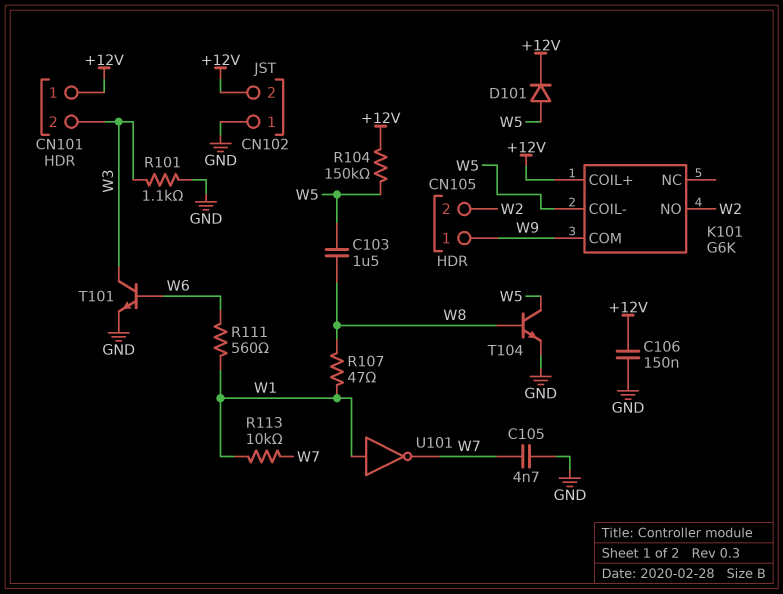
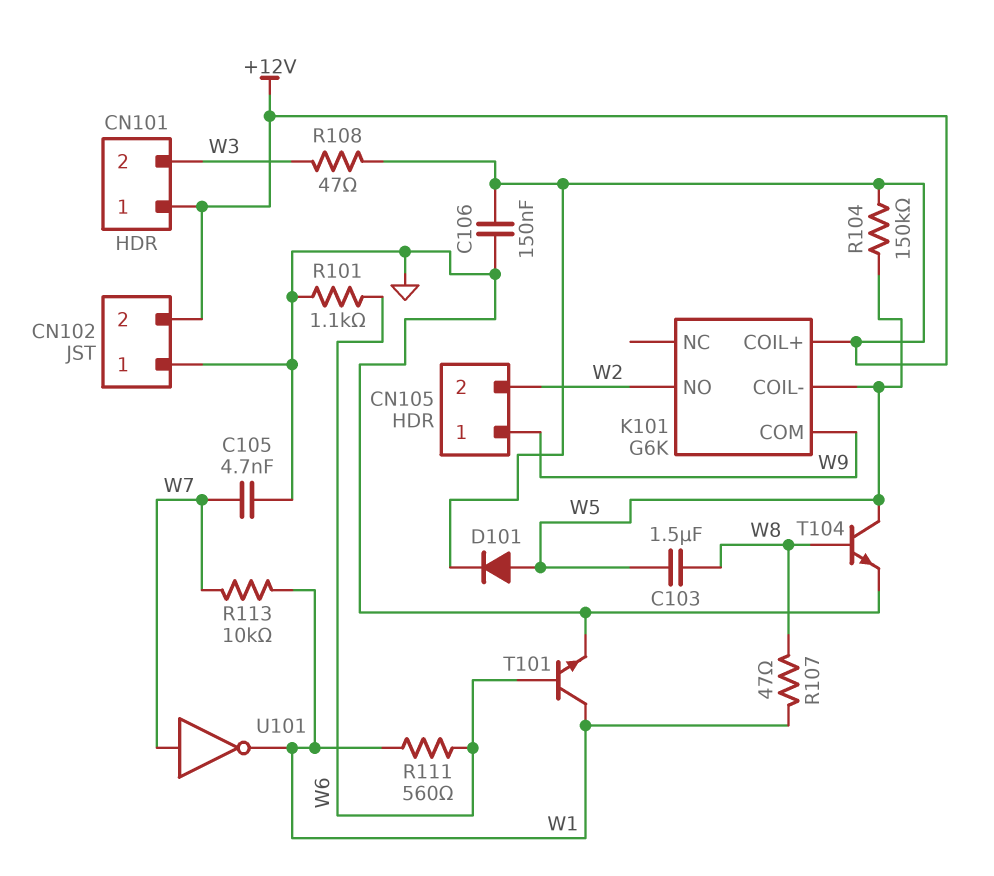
R101: 1.1k (GND, W3) -> 1.1k (GND, W6)
R108: none -> 47 (+12V, W3)
T101: NPN (B W6, C W3, E GND) -> NPN (B W6, C W1, E GND)
U101: NOT (in W1, out W7) -> NOT (in W7, out W1)

